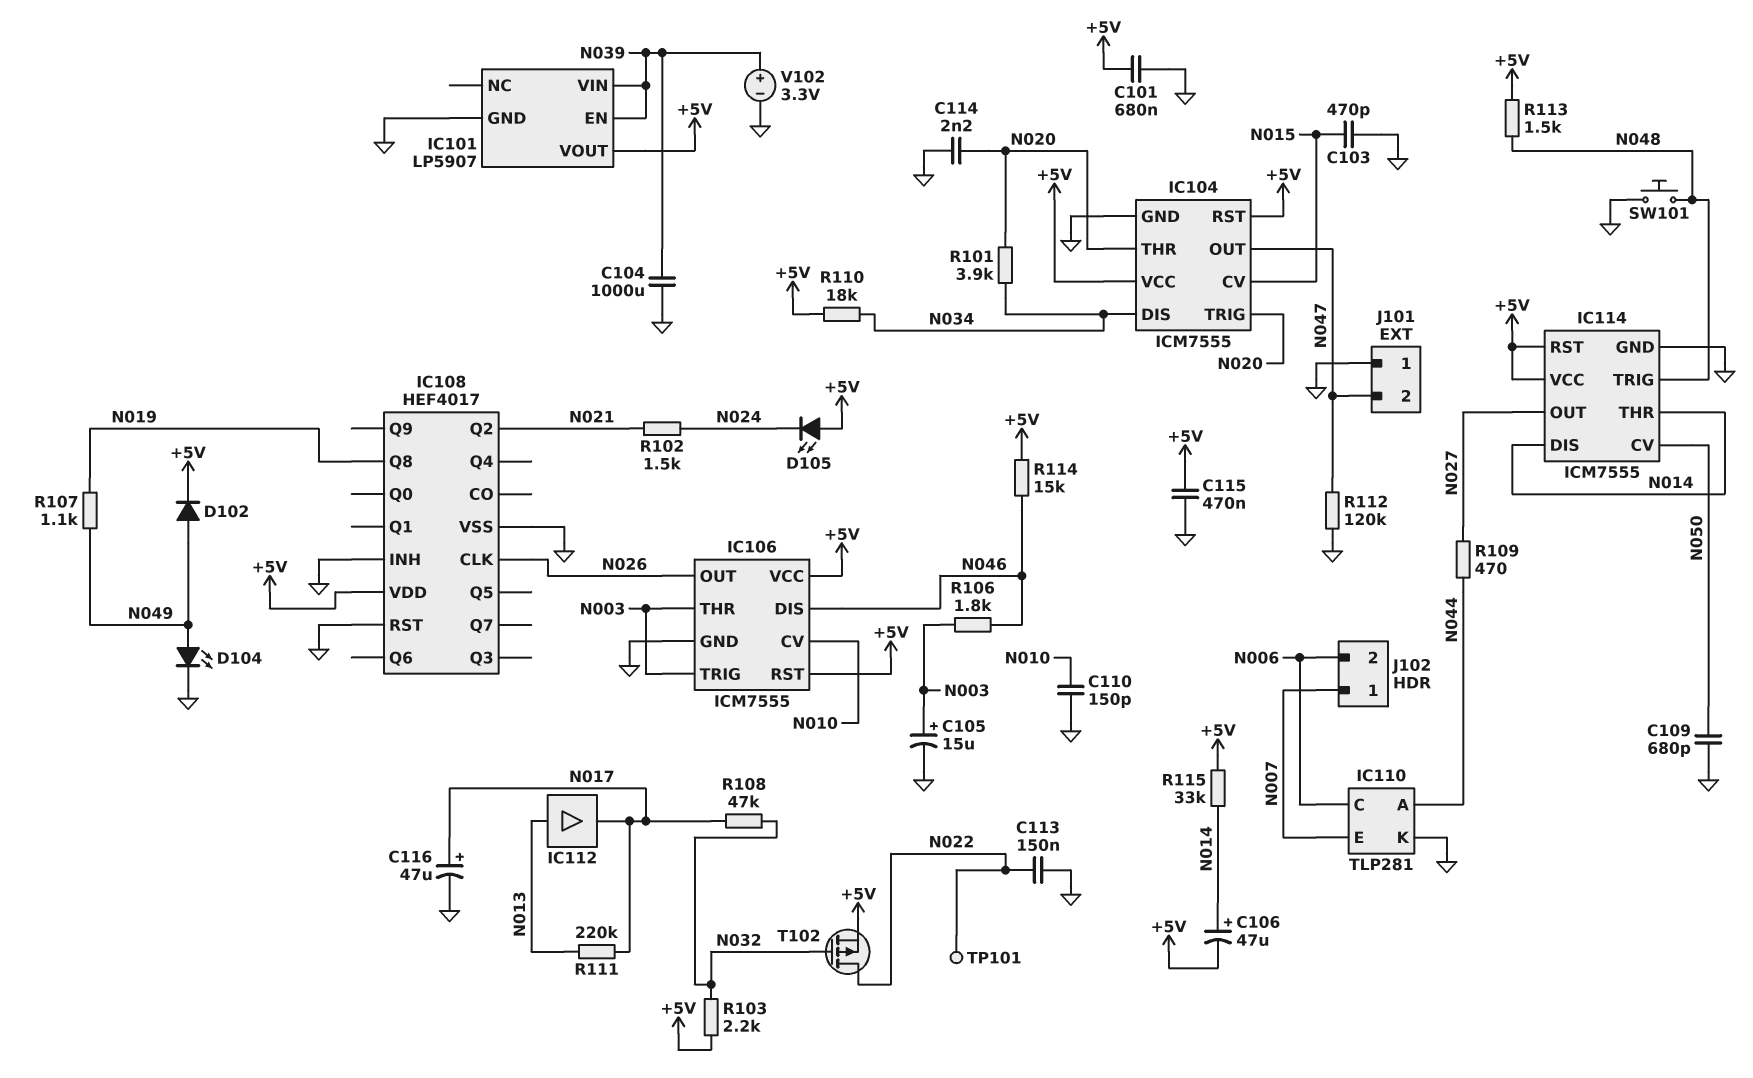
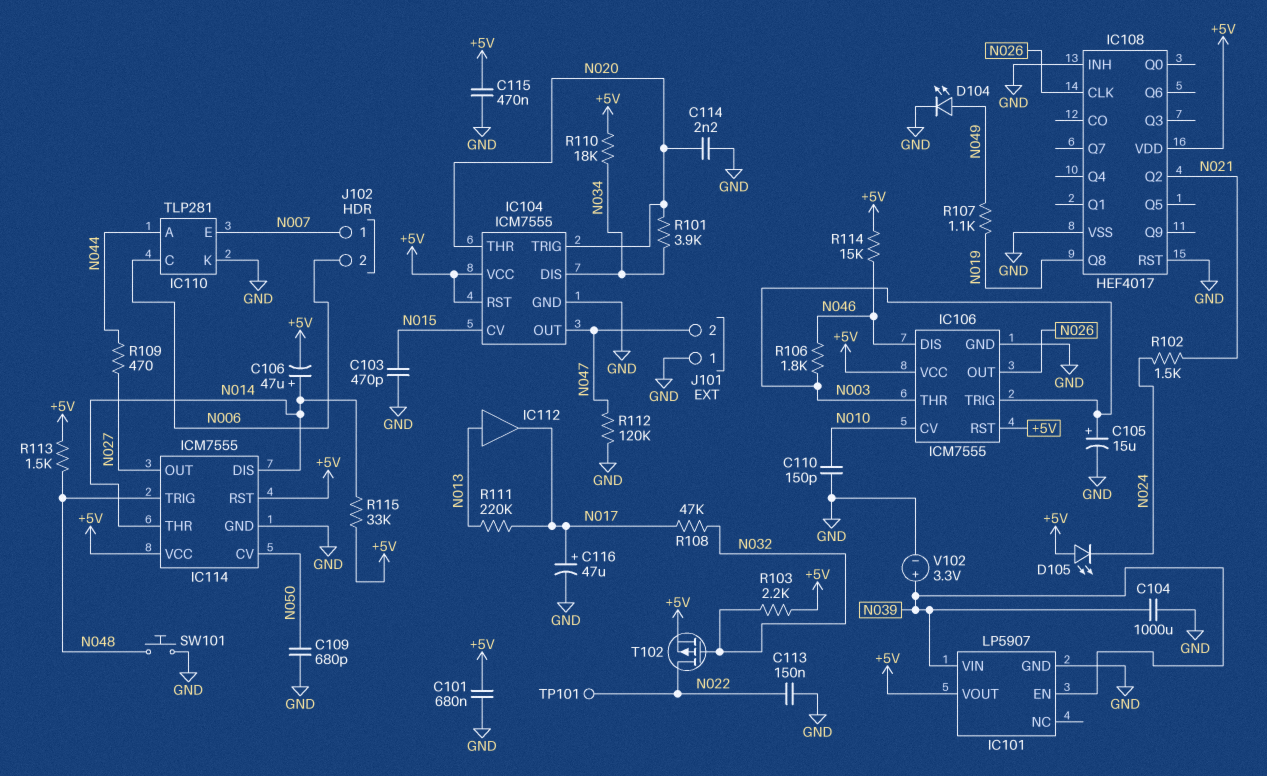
D102: diode (A N049, K +5V) -> none

